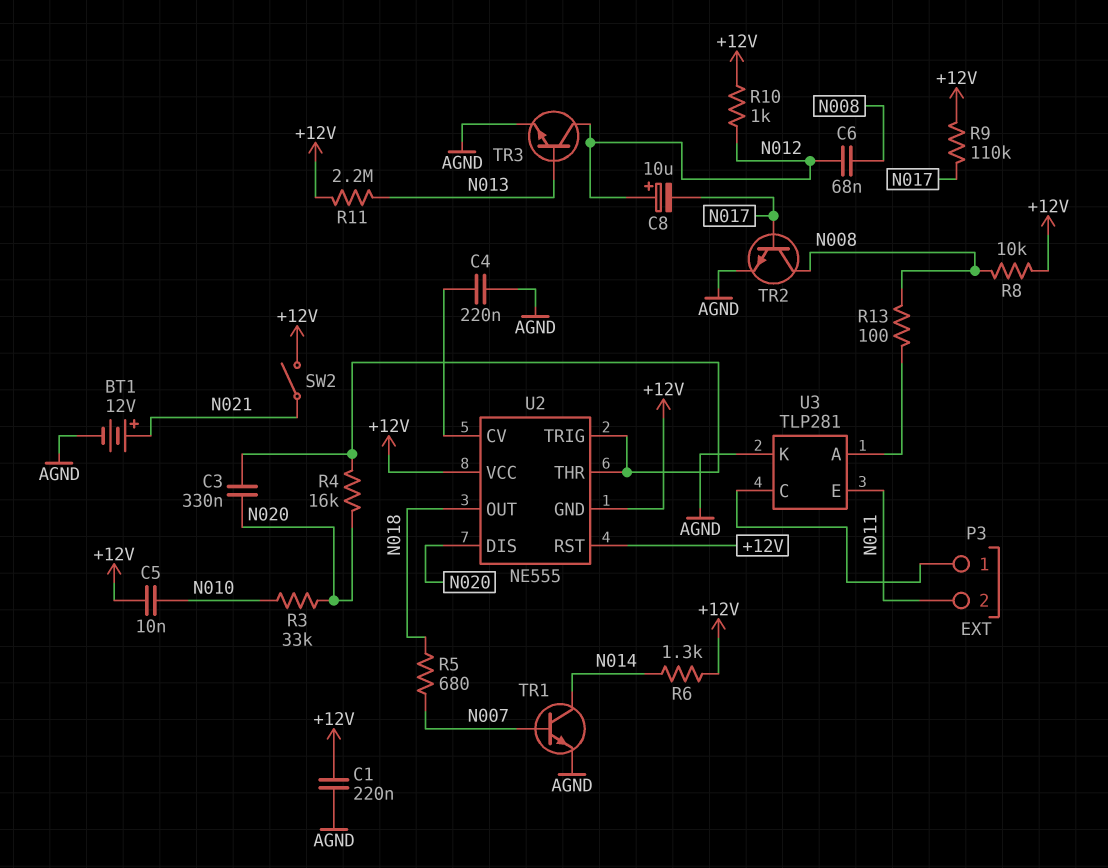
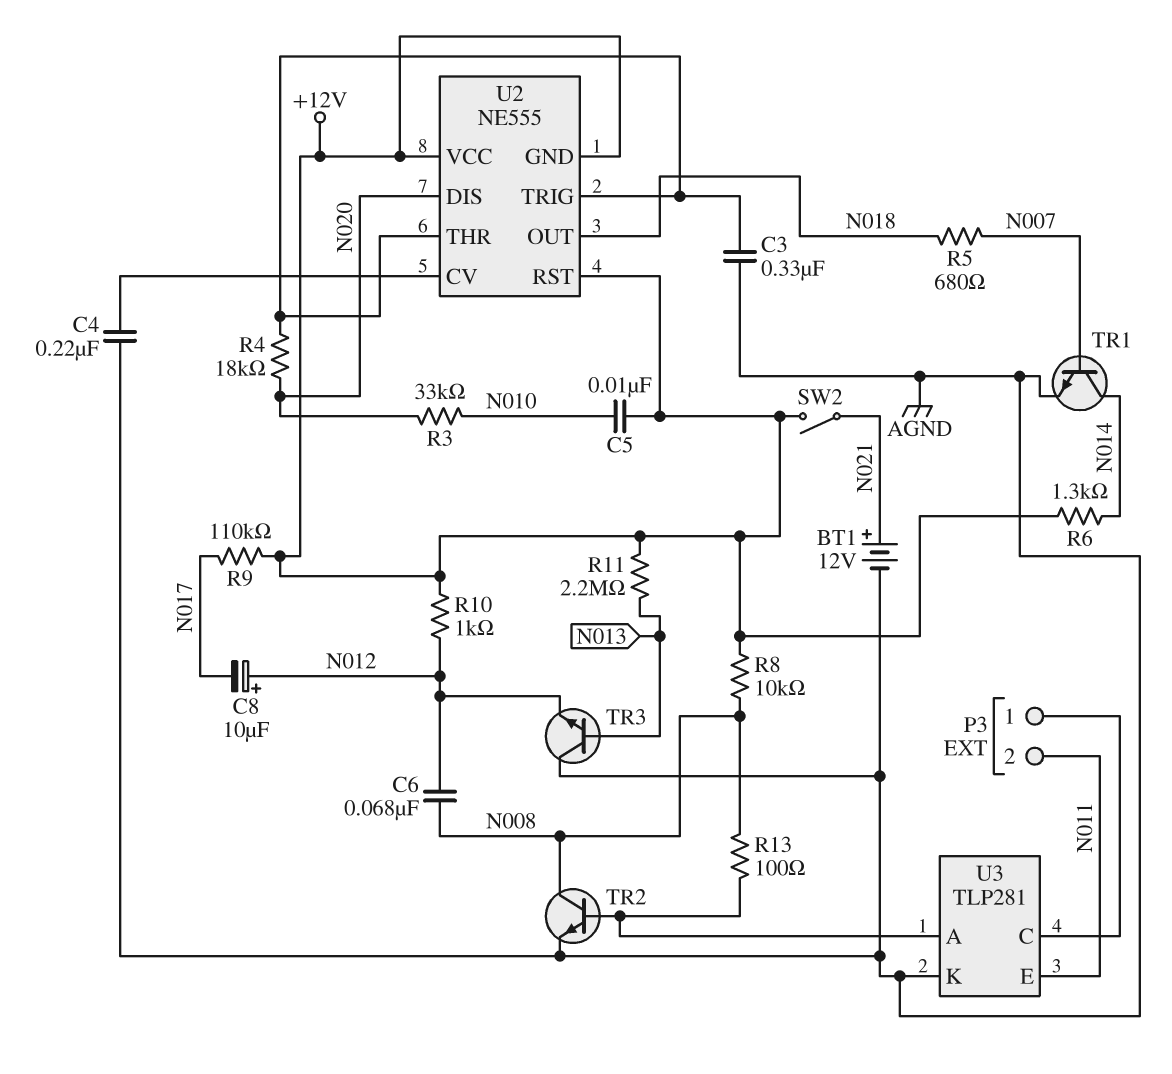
C1: 220nF (+12V, AGND) -> none
C3: 330nF (N020, U2/THR) -> 330nF (AGND, U2/THR)
R4: 16k (N020, U2/THR) -> 18k (N020, U2/THR)
TR2: NPN (B N017, C N008, E AGND) -> NPN (B U3/A, C N008, E AGND)
TR3: NPN (B N013, C N012, E AGND) -> NPN (B N013, C AGND, E N012)

